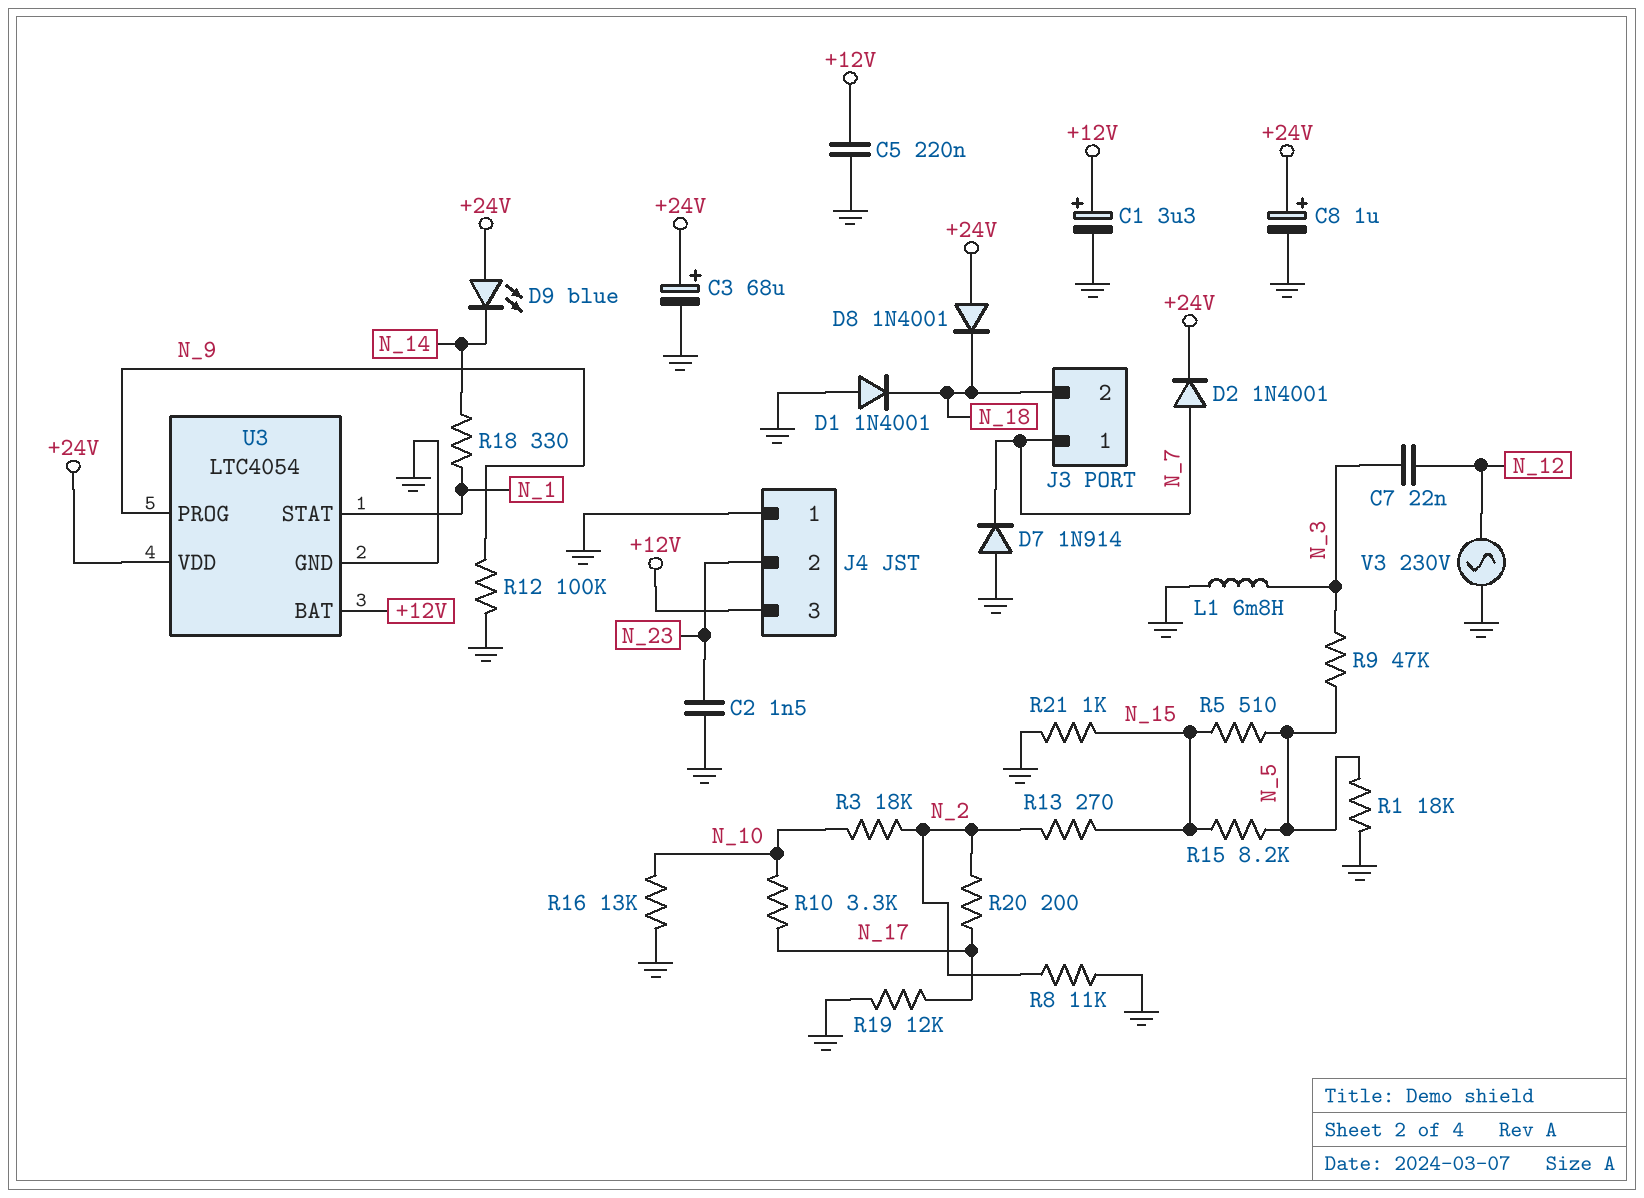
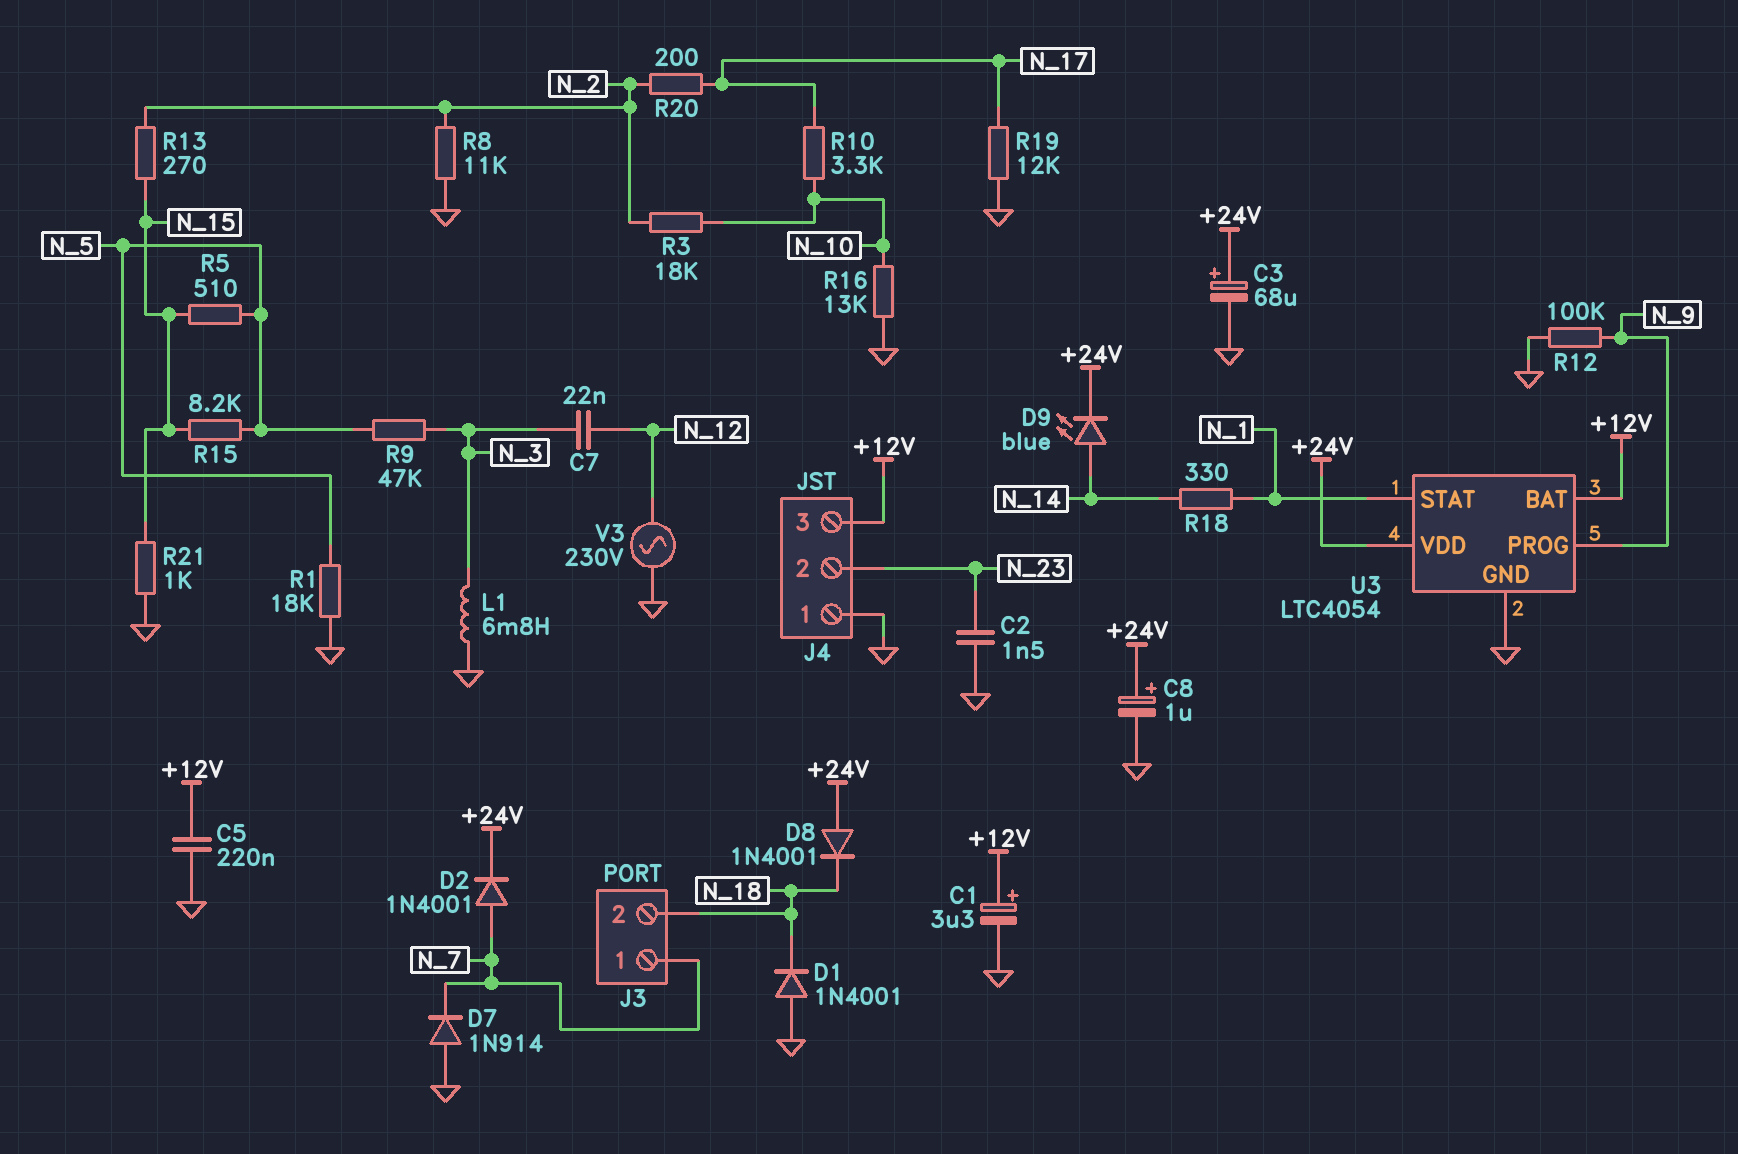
D9: LED blue (A +24V, K N_14) -> LED blue (A N_14, K +24V)

